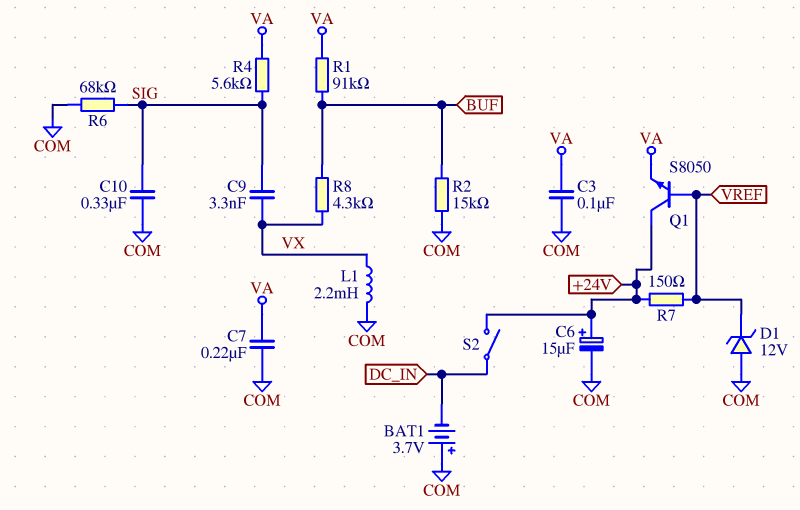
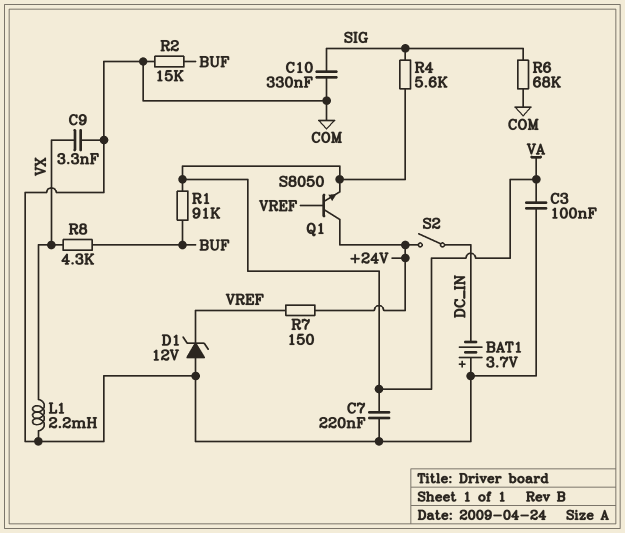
C6: 15uF (plus +24V, minus COM) -> none
C9: 3.3nF (SIG, VX) -> 3.3nF (COM, VX)

